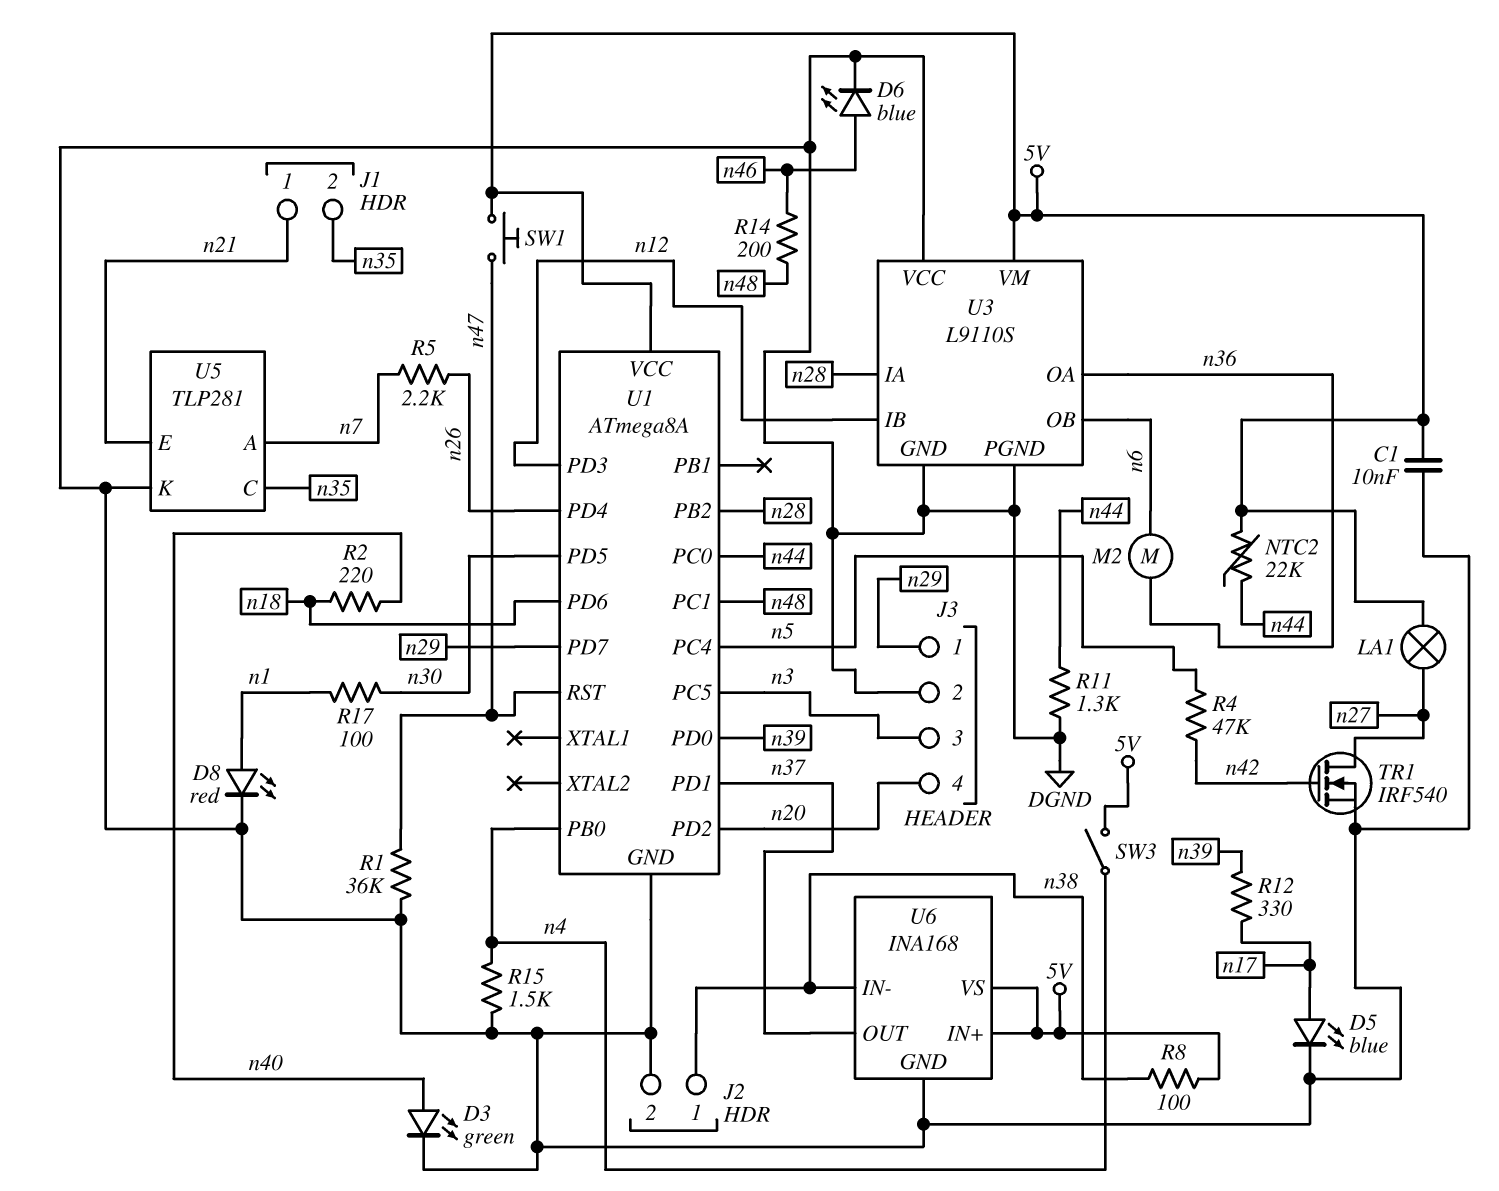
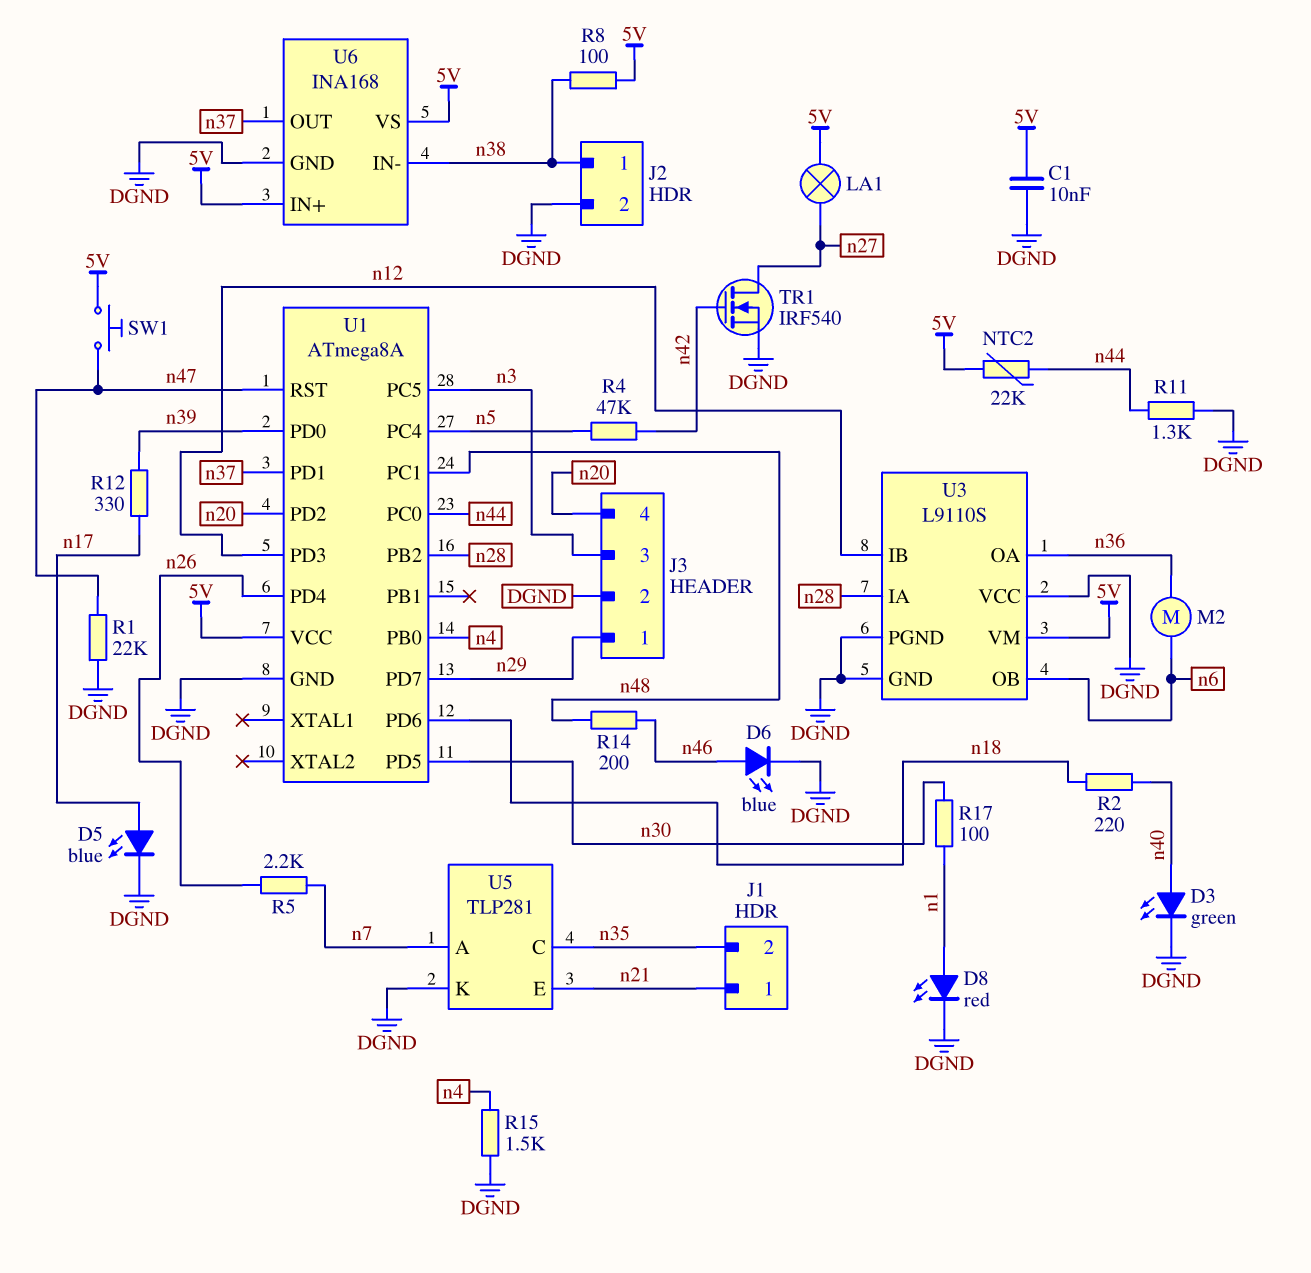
R1: 36k (DGND, n47) -> 22k (DGND, n47)
SW3: switch (5V, n4) -> none

